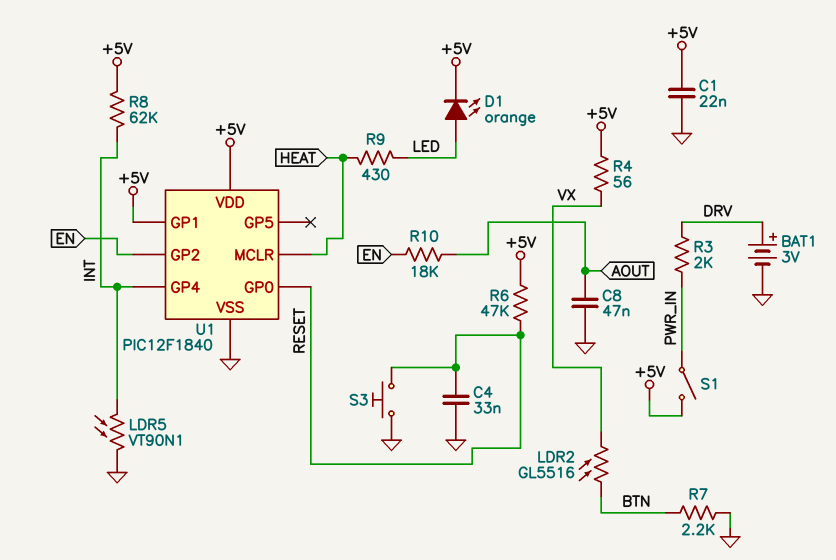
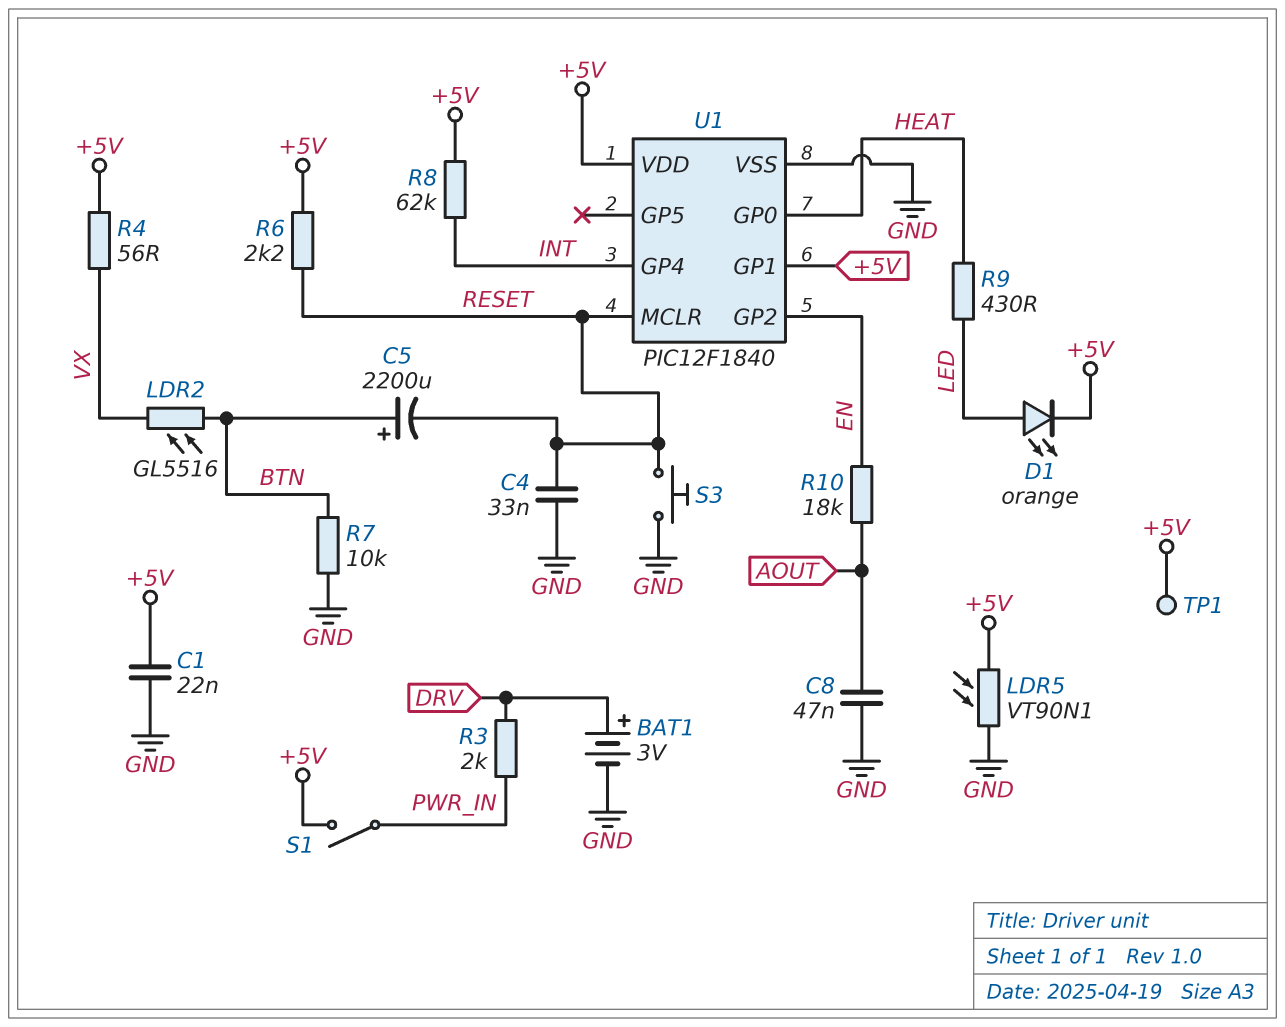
C5: none -> 2200uF (plus BTN, minus RESET)
LDR5: VT90N1 (GND, INT) -> VT90N1 (+5V, GND)
R6: 47k (+5V, RESET) -> 2.2k (+5V, RESET)
R7: 2.2k (BTN, GND) -> 10k (BTN, GND)
TP1: none -> test point (+5V)
U1 pin GP0: RESET -> HEAT
U1 pin MCLR: HEAT -> RESET

